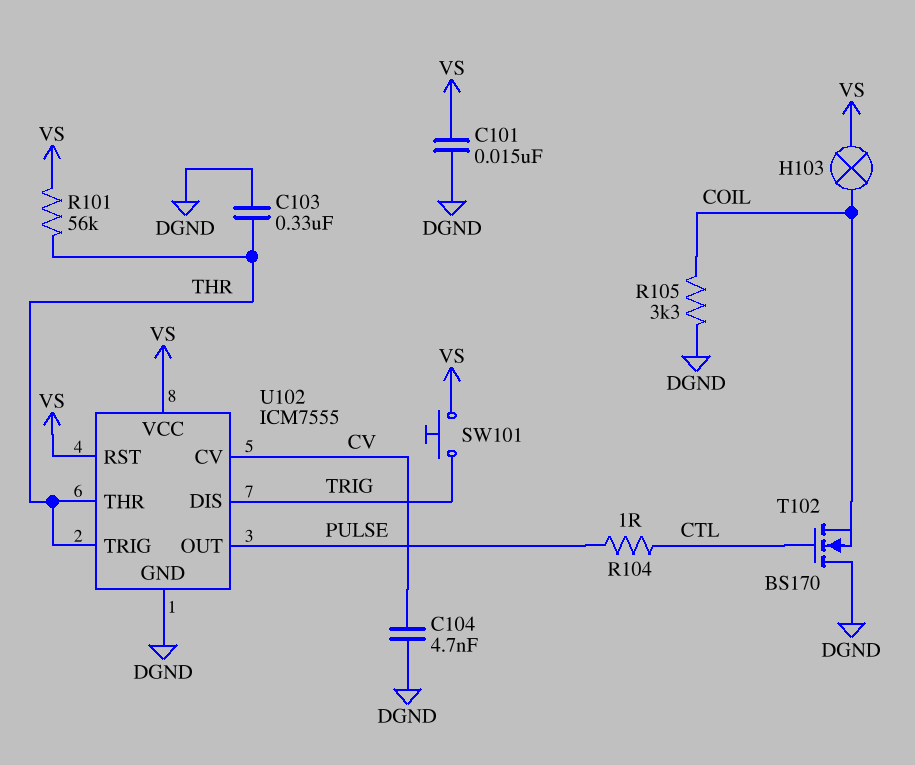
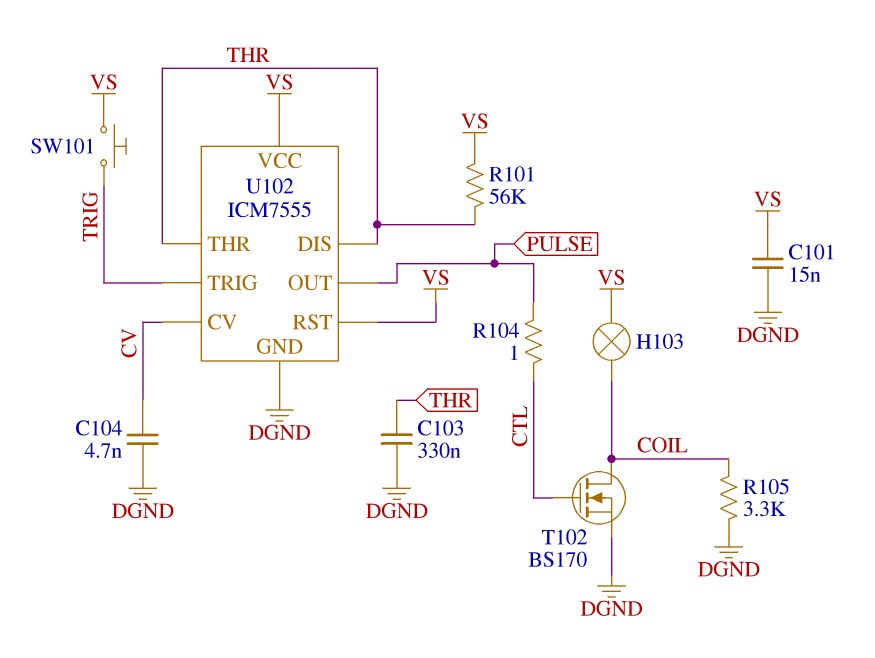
T102: NMOS BS170 (G CTL, D DGND, S COIL) -> NMOS BS170 (G CTL, D COIL, S DGND)
U102 pin DIS: TRIG -> THR
U102 pin TRIG: THR -> TRIG

